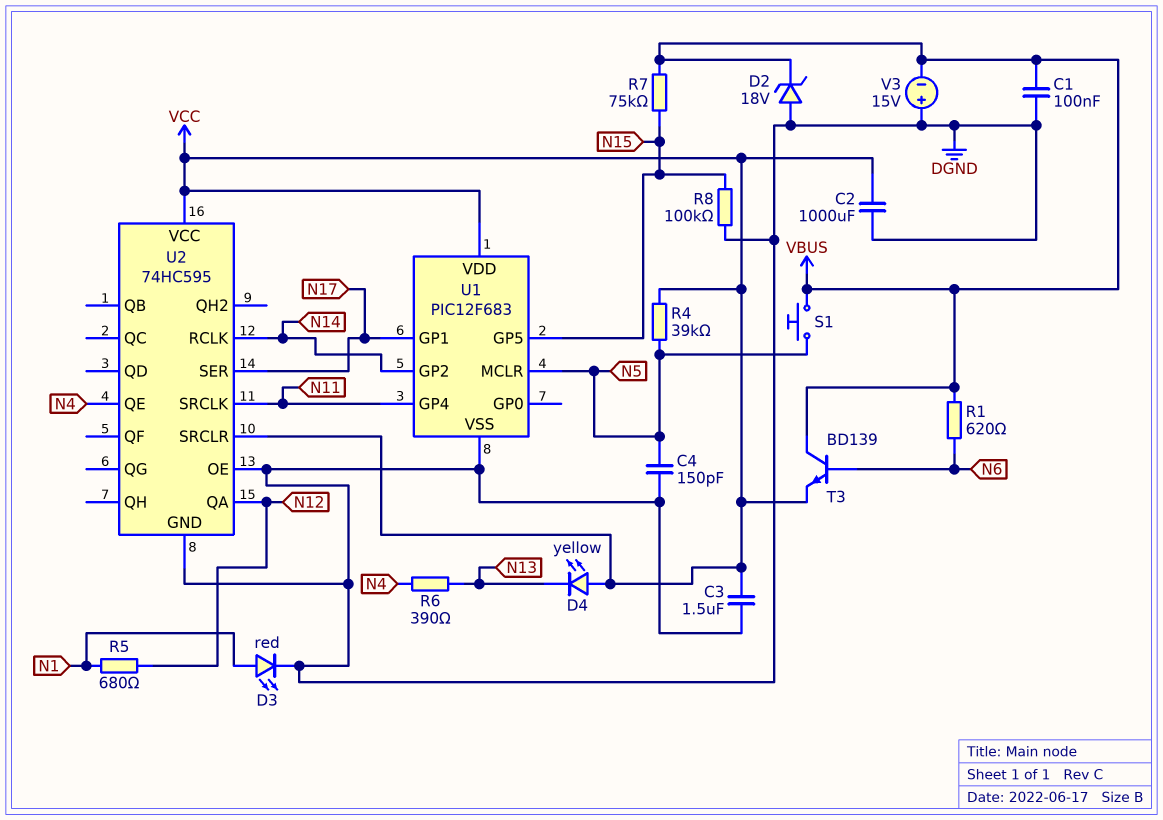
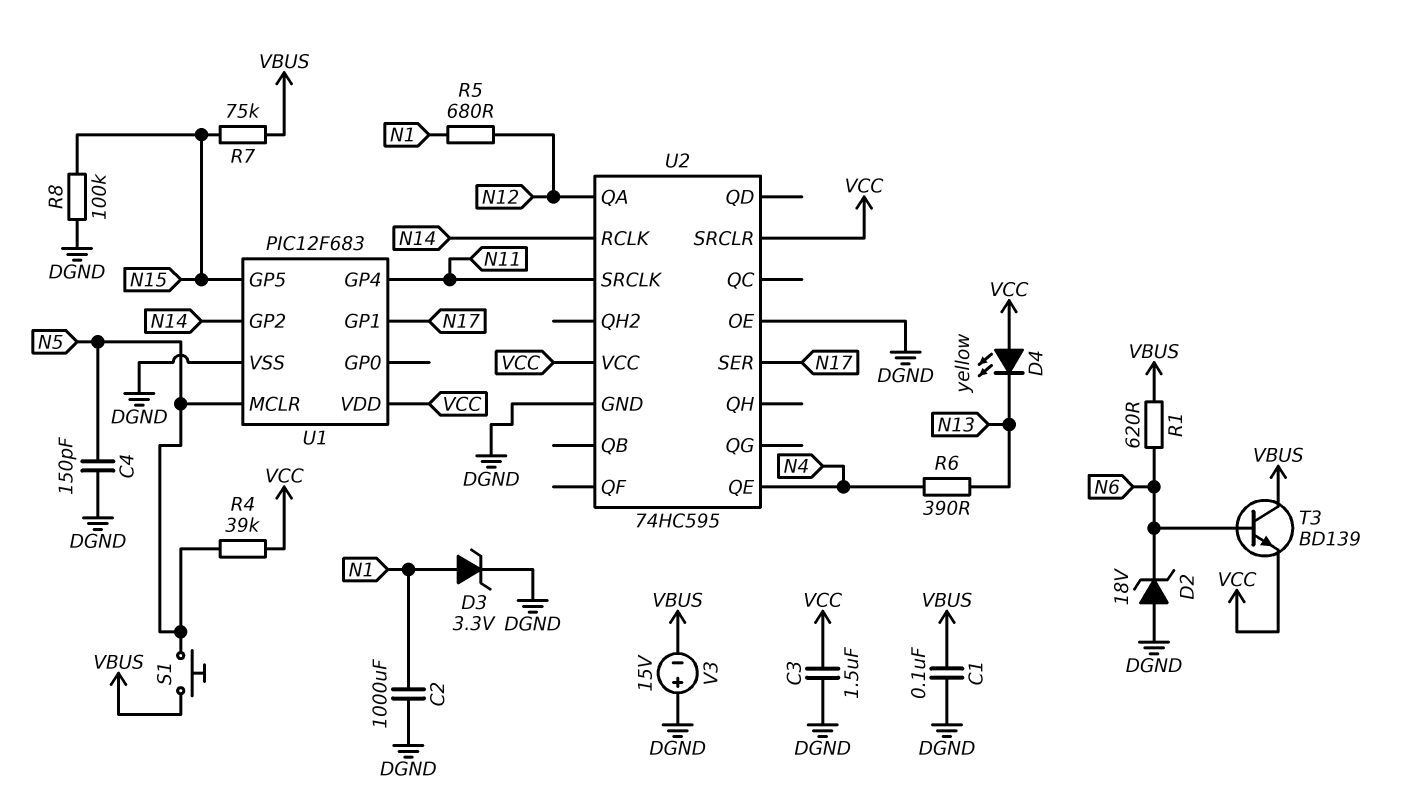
C2: 1000uF (DGND, VCC) -> 1000uF (DGND, N1)
D2: zener 18V (A DGND, K VBUS) -> zener 18V (A DGND, K N6)
D3: LED red (A N1, K DGND) -> zener 3.3V (A N1, K DGND)

